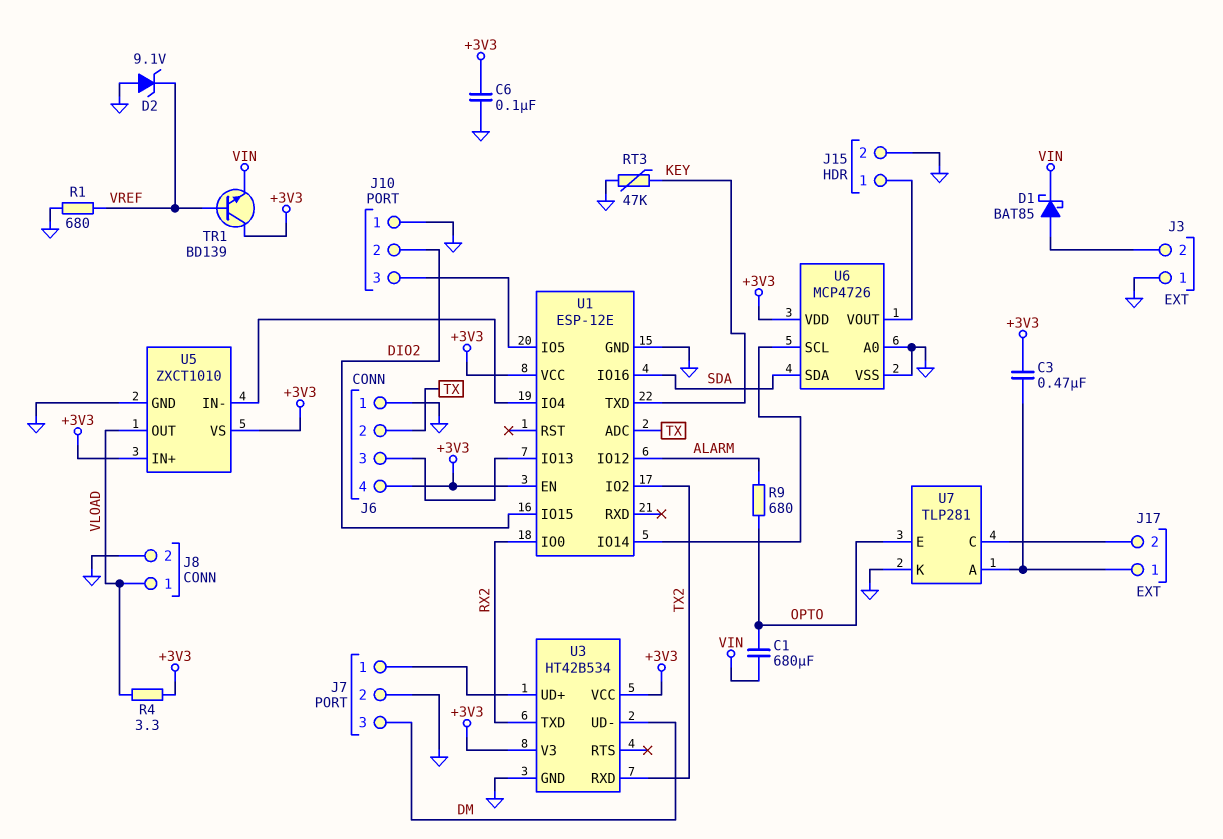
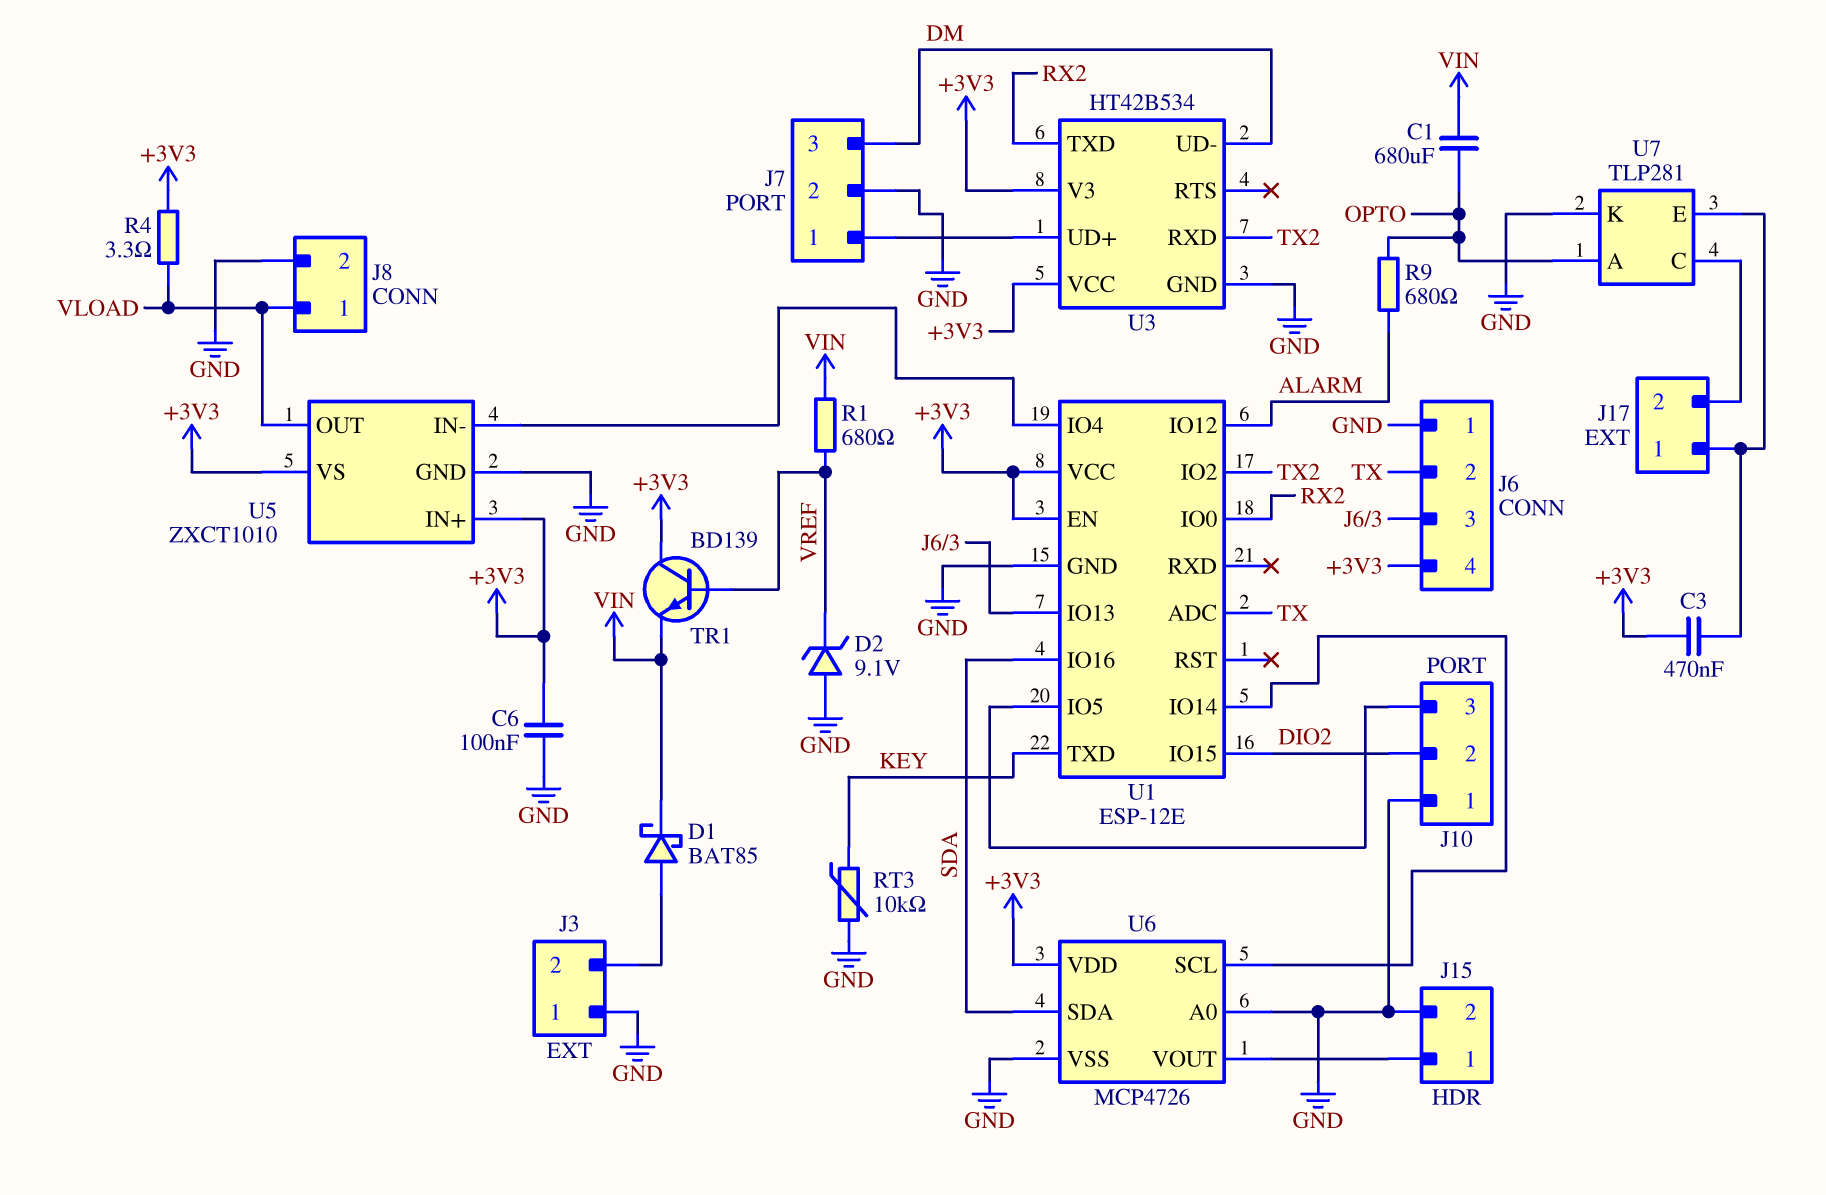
R1: 680 (GND, VREF) -> 680 (VIN, VREF)
RT3: 47k (GND, KEY) -> 10k (GND, KEY)
U7 pin A: J17/1 -> OPTO
U7 pin E: OPTO -> J17/1

